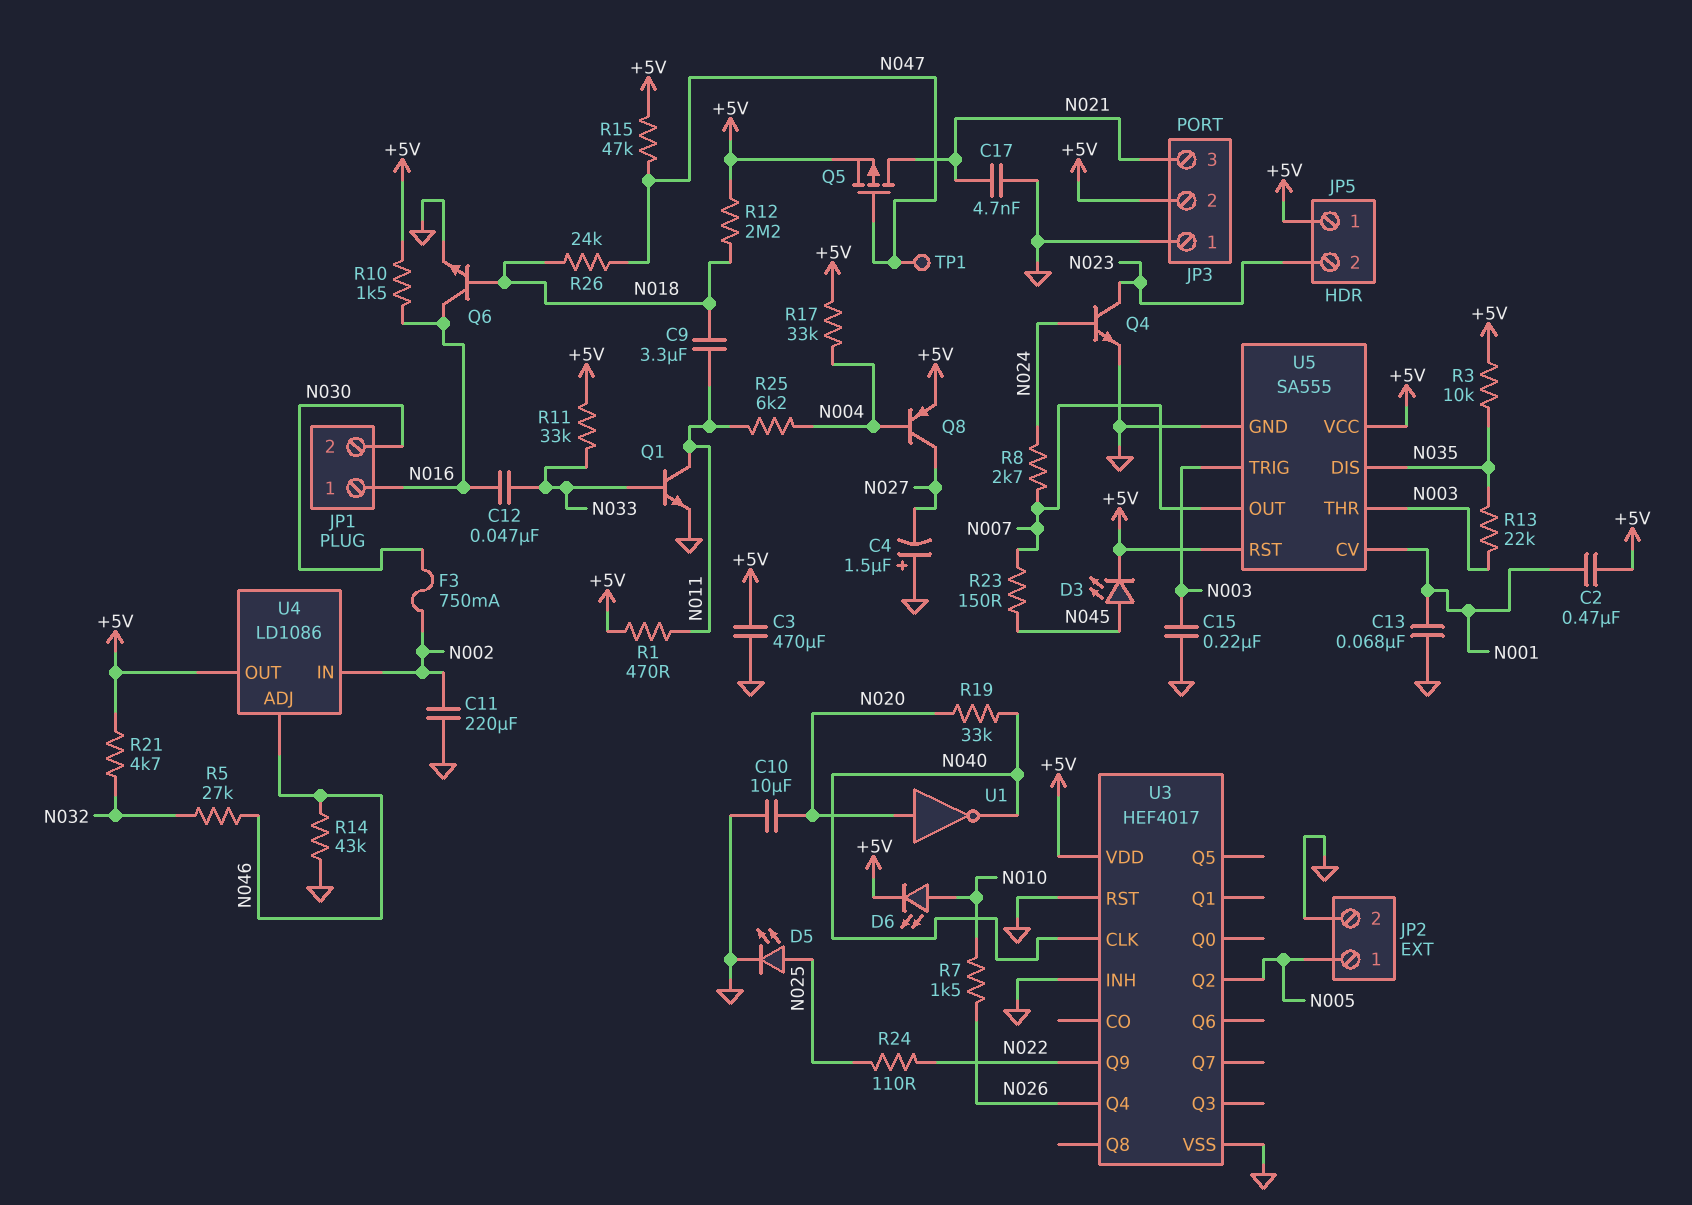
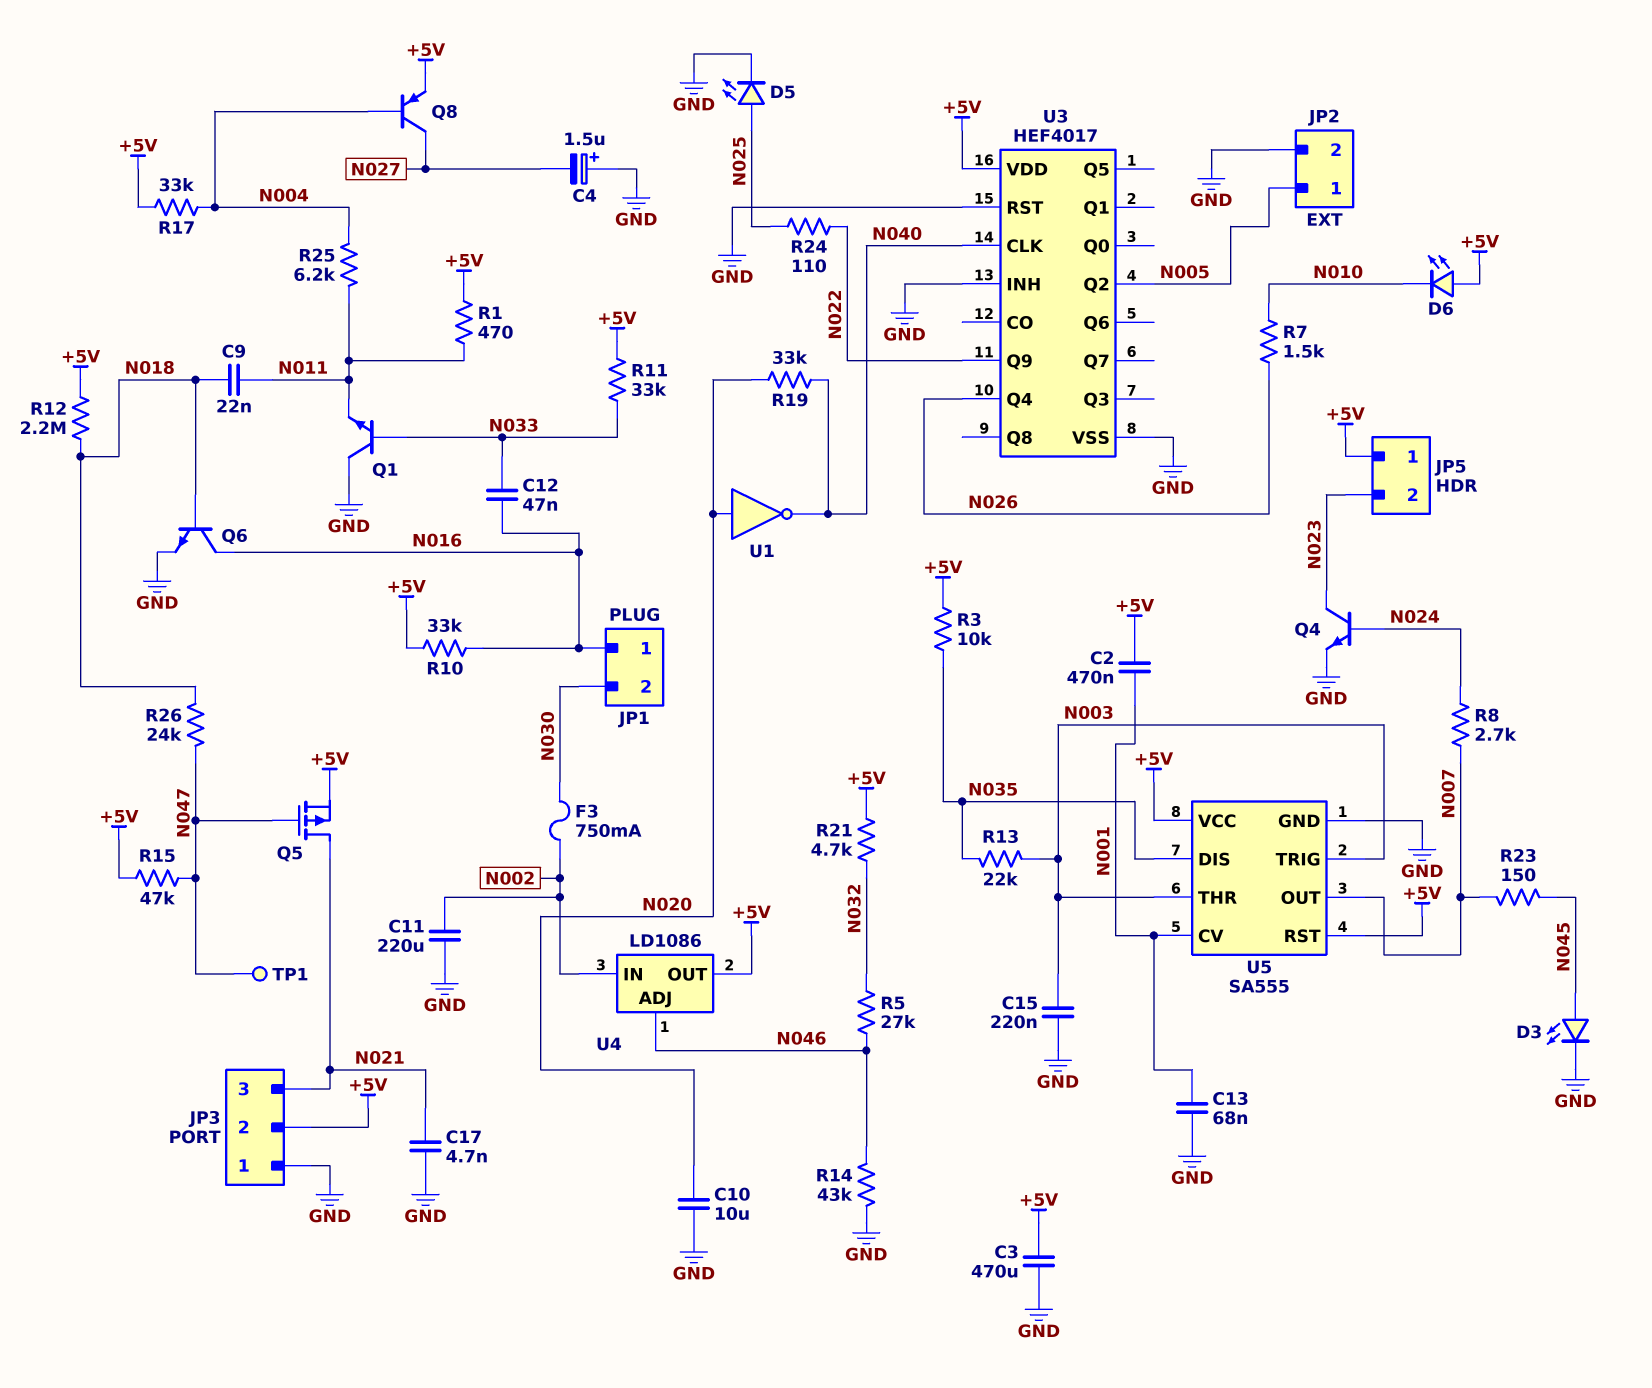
C9: 3.3uF (N011, N018) -> 22nF (N011, N018)
D3: LED (A N045, K +5V) -> LED (A N045, K GND)
D6: LED (A N010, K +5V) -> LED (A +5V, K N010)
Q1: NPN (B N033, C N011, E GND) -> NPN (B N033, C GND, E N011)
R10: 1.5k (+5V, N016) -> 33k (+5V, N016)

